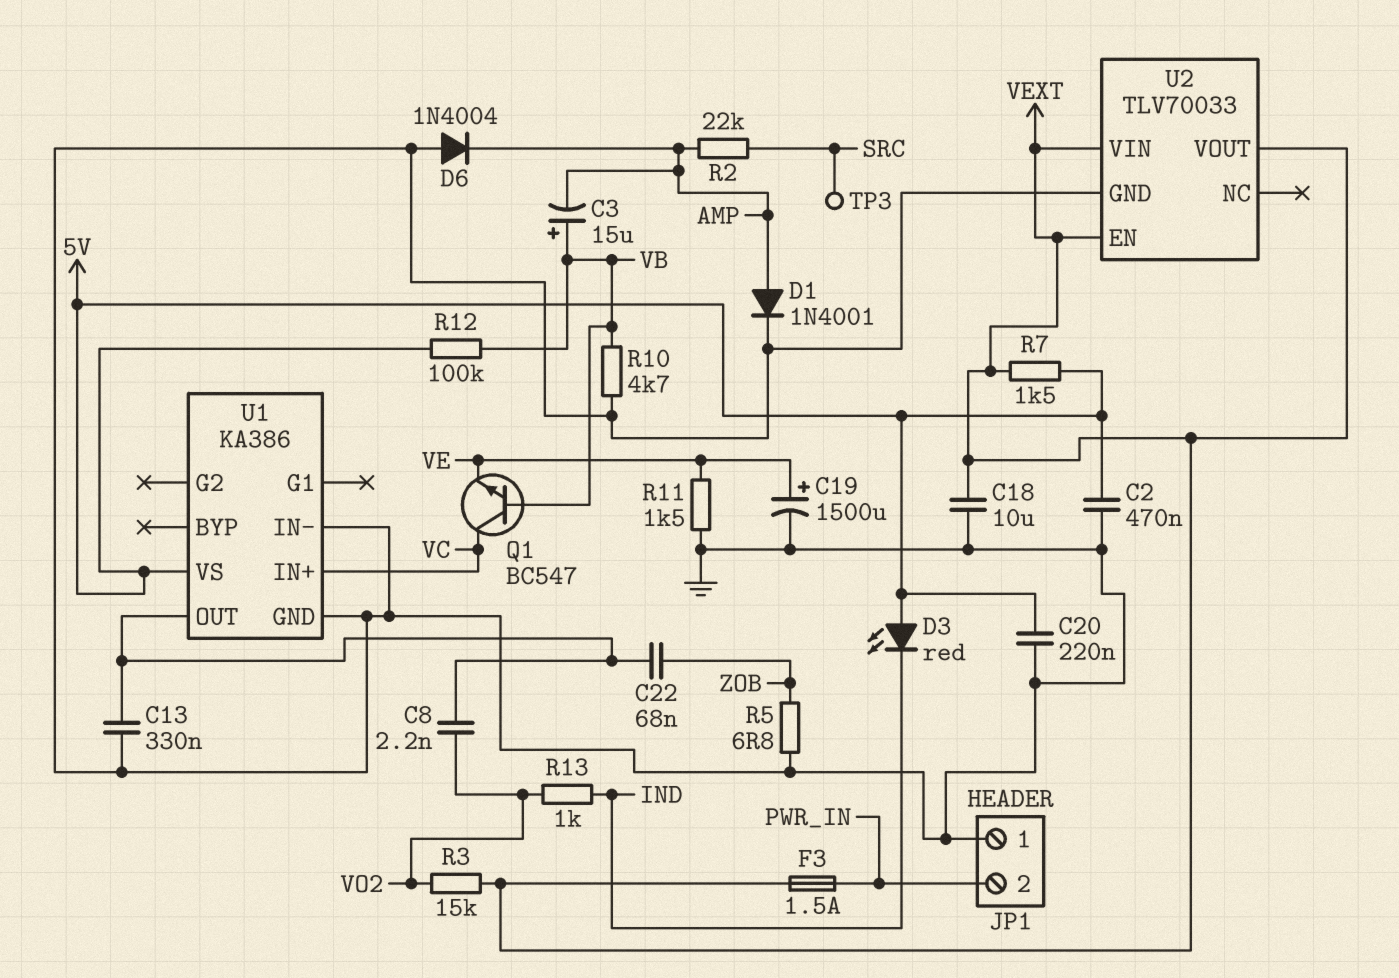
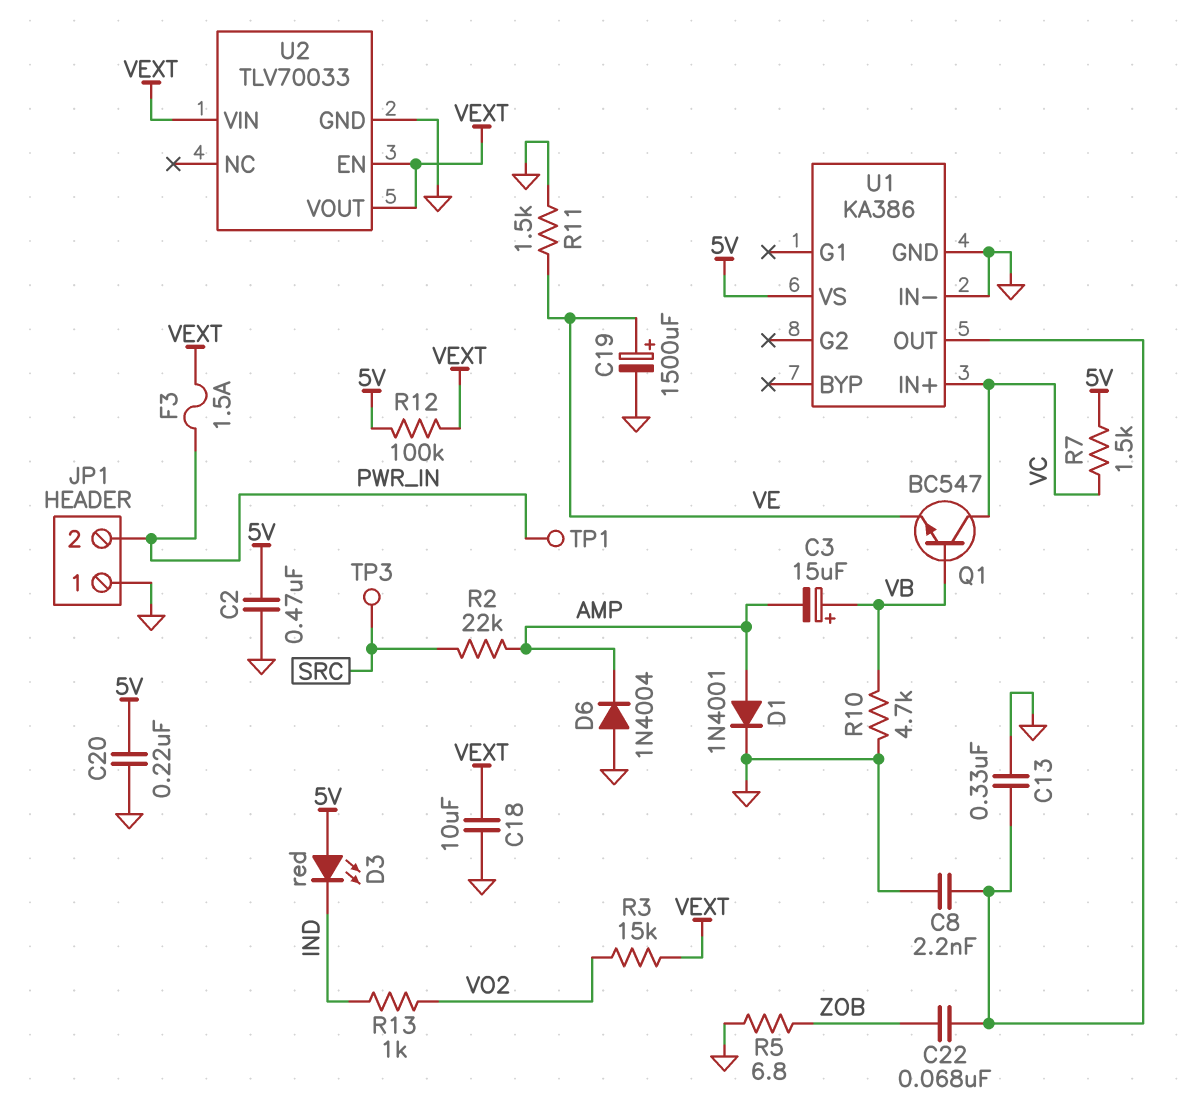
C8: 2.2nF (U1/OUT, VO2) -> 2.2nF (GND, U1/OUT)
R7: 1.5k (5V, VEXT) -> 1.5k (5V, VC)
R12: 100k (5V, VB) -> 100k (5V, VEXT)
TP1: none -> test point (PWR_IN)

